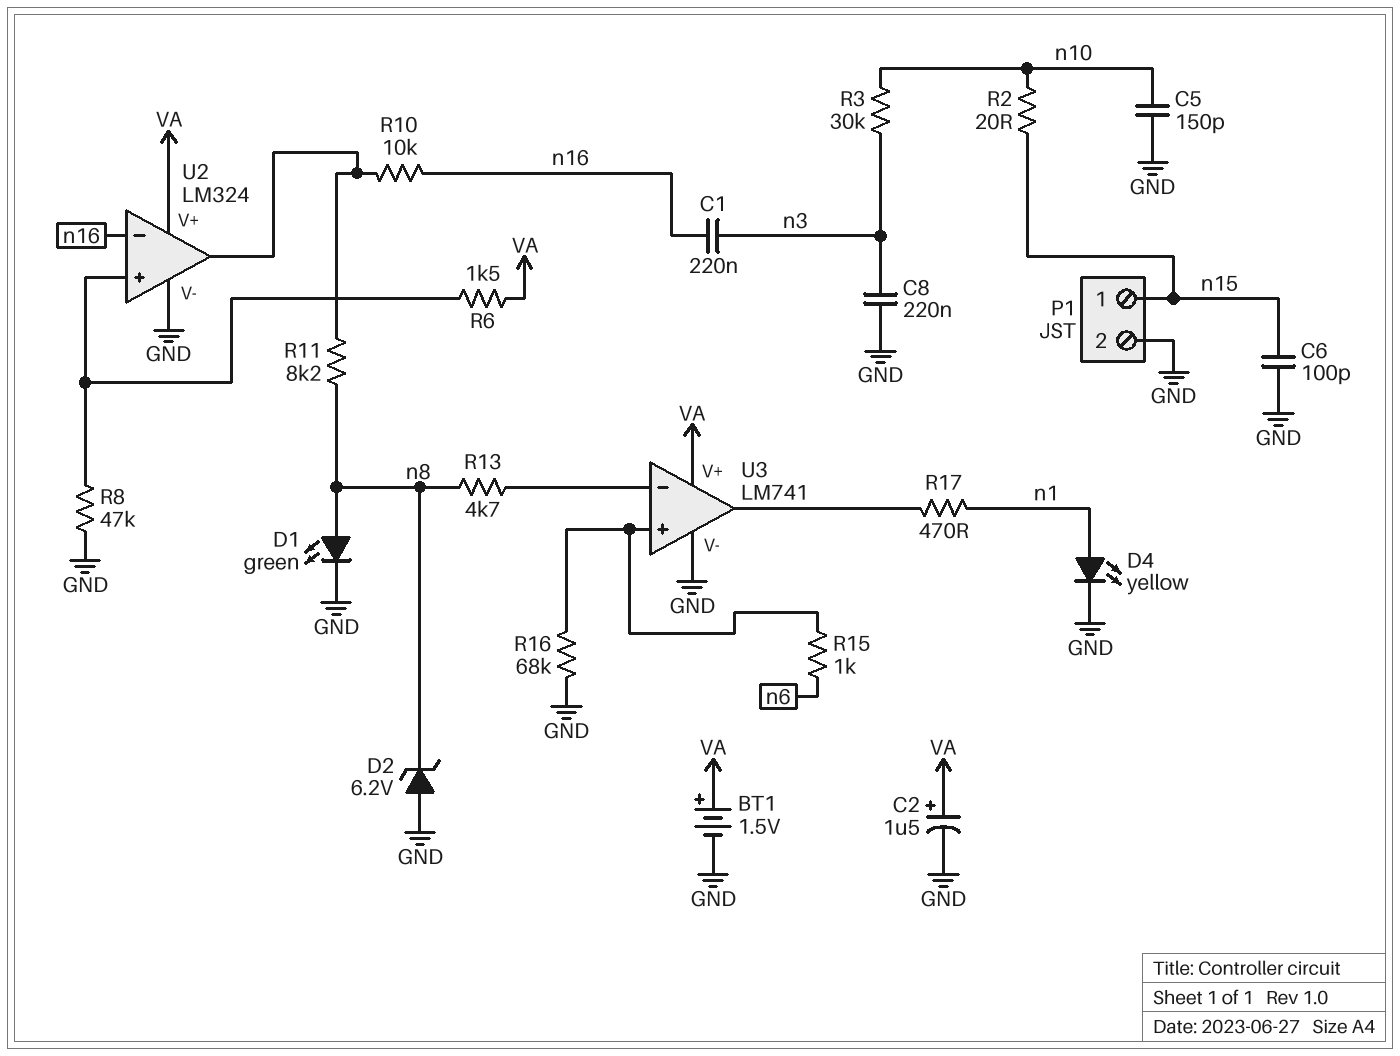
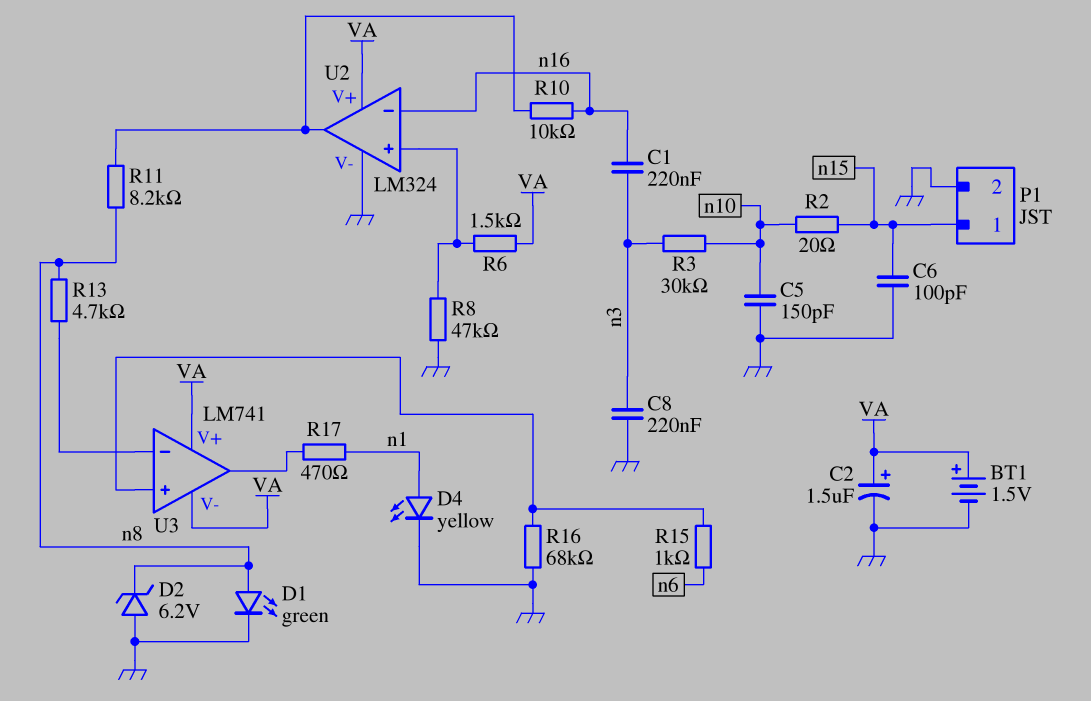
U3 pin V-: GND -> VA

